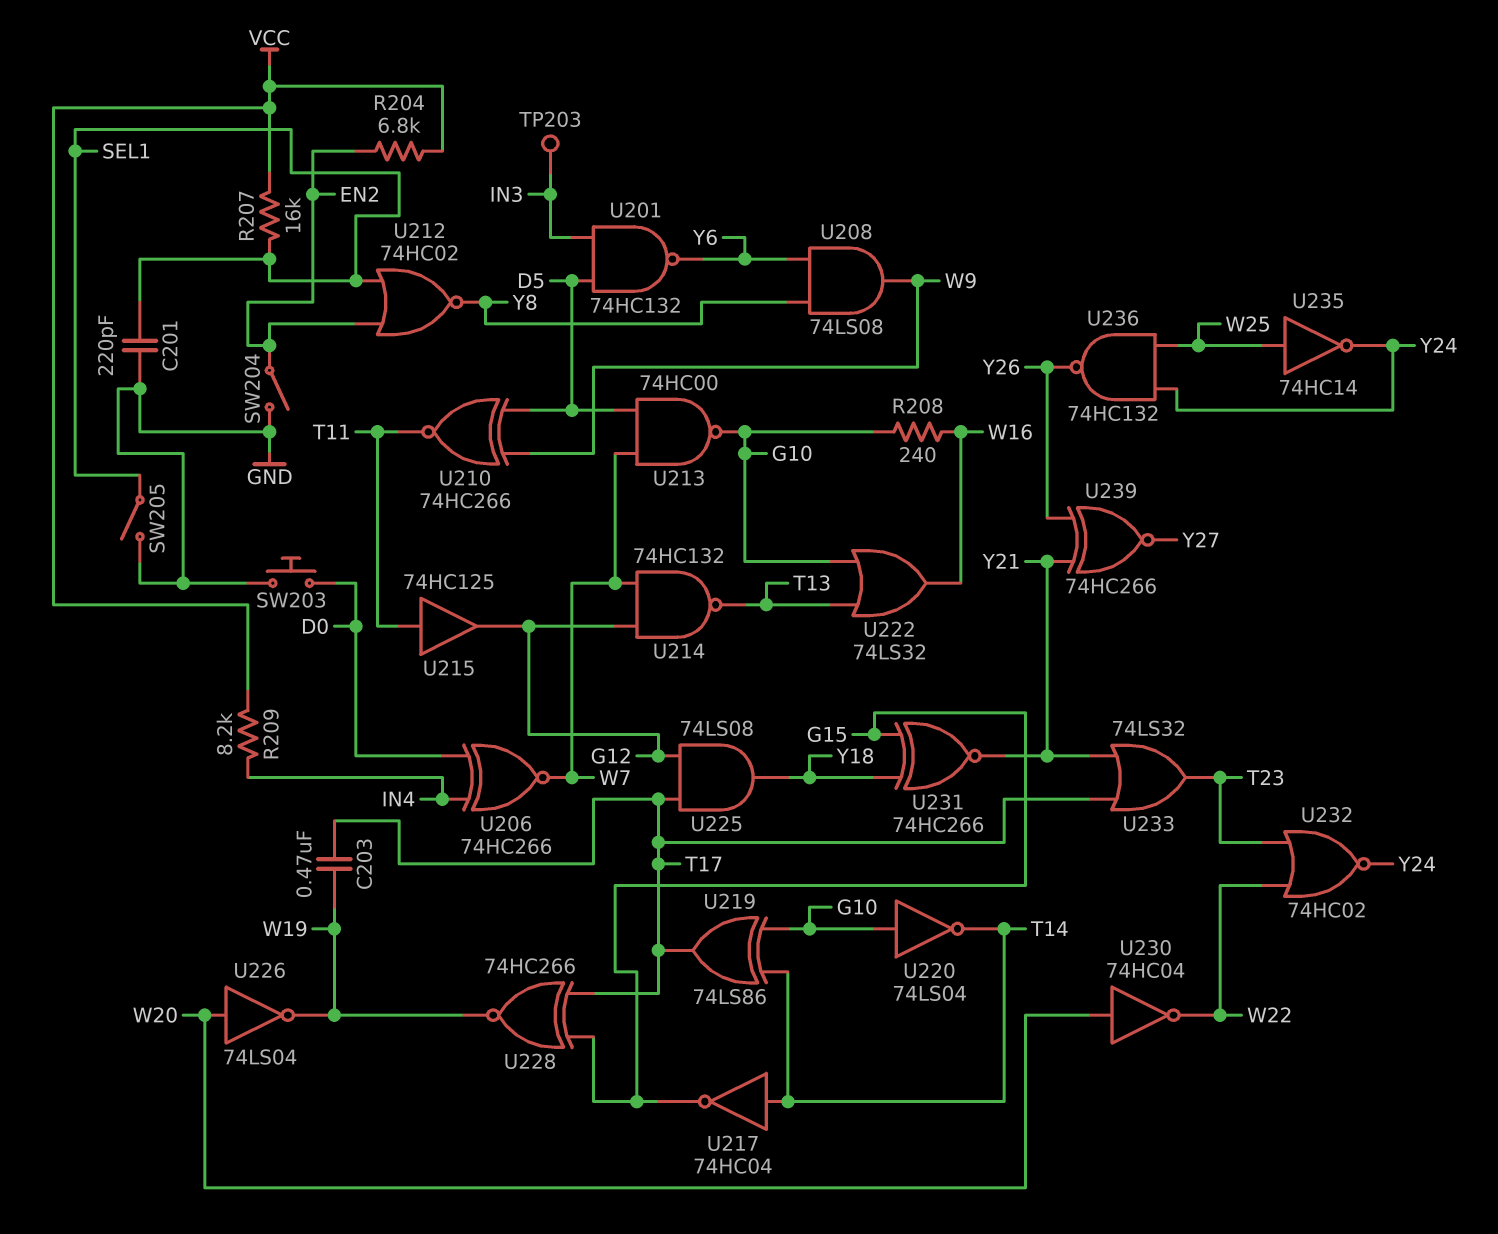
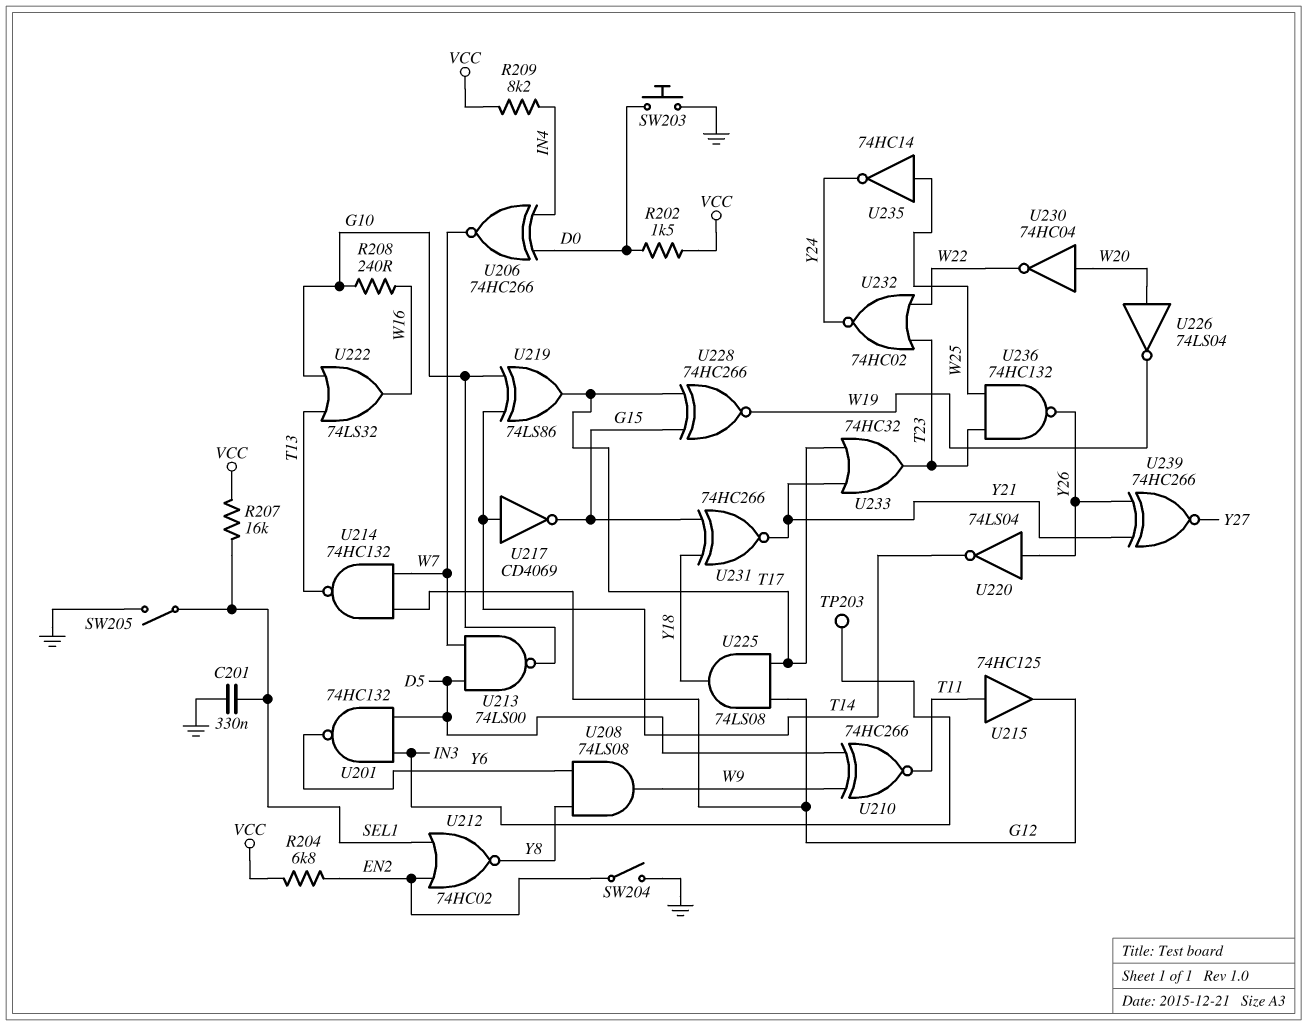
C201: 220pF (GND, SEL1) -> 330nF (GND, SEL1)
C203: 470nF (T17, W19) -> none
R202: none -> 1.5k (D0, VCC)
U213: NAND 74HC00 (in D5, in W7, out G10) -> NAND 74LS00 (in D5, in W7, out G10)
U217: NOT 74HC04 (in T14, out G15) -> NOT CD4069 (in T14, out G15)
U220: NOT 74LS04 (in G10, out T14) -> NOT 74LS04 (in Y26, out T14)
U233: OR 74LS32 (in T17, in Y21, out T23) -> OR 74HC32 (in T17, in Y21, out T23)
U236: NAND 74HC132 (in W25, in Y24, out Y26) -> NAND 74HC132 (in T23, in W25, out Y26)

